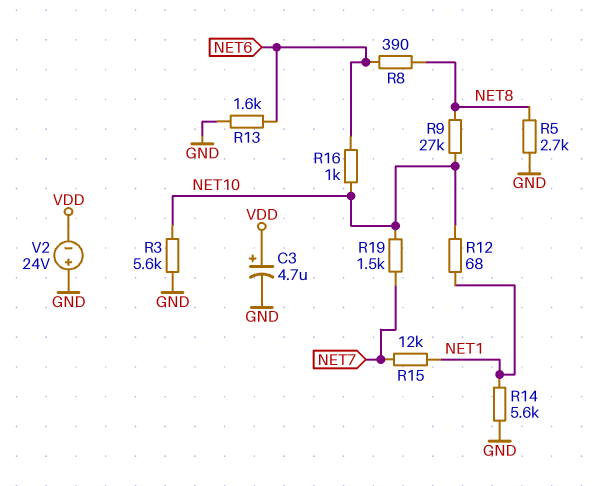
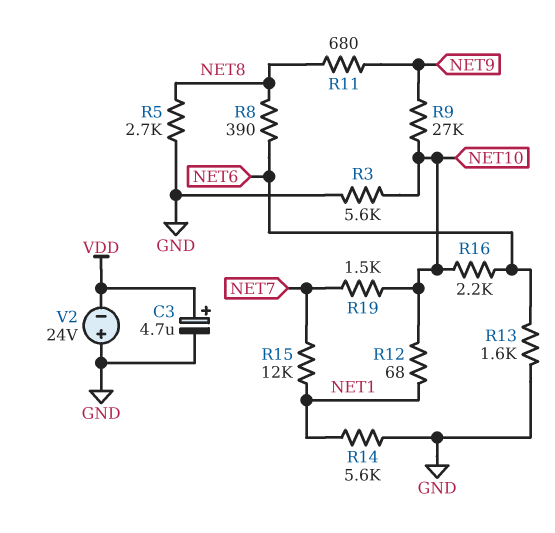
R9: 27k (NET8, NET10) -> 27k (NET9, NET10)
R11: none -> 680 (NET8, NET9)
R16: 1k (NET6, NET10) -> 2.2k (NET6, NET10)

